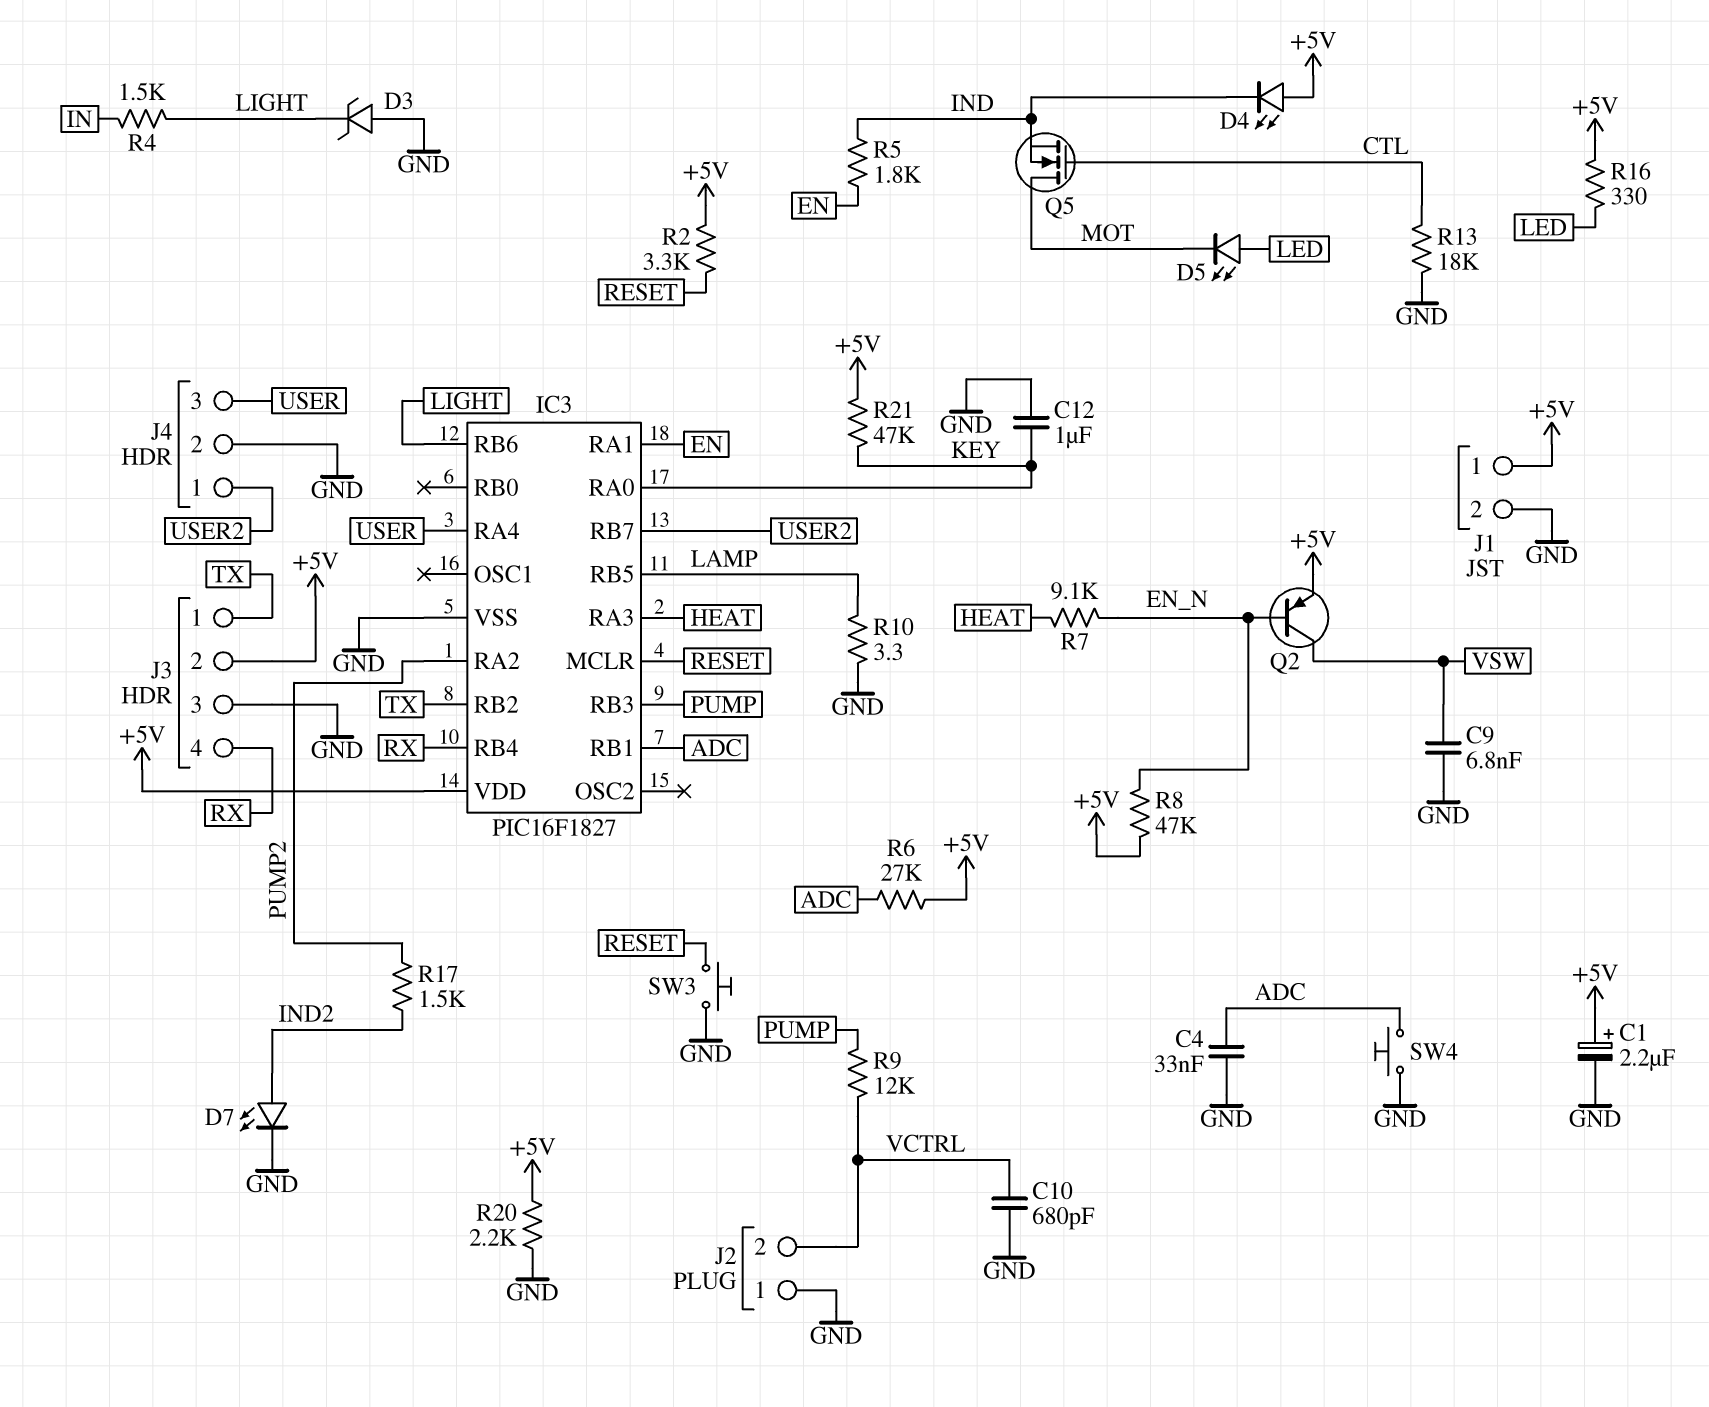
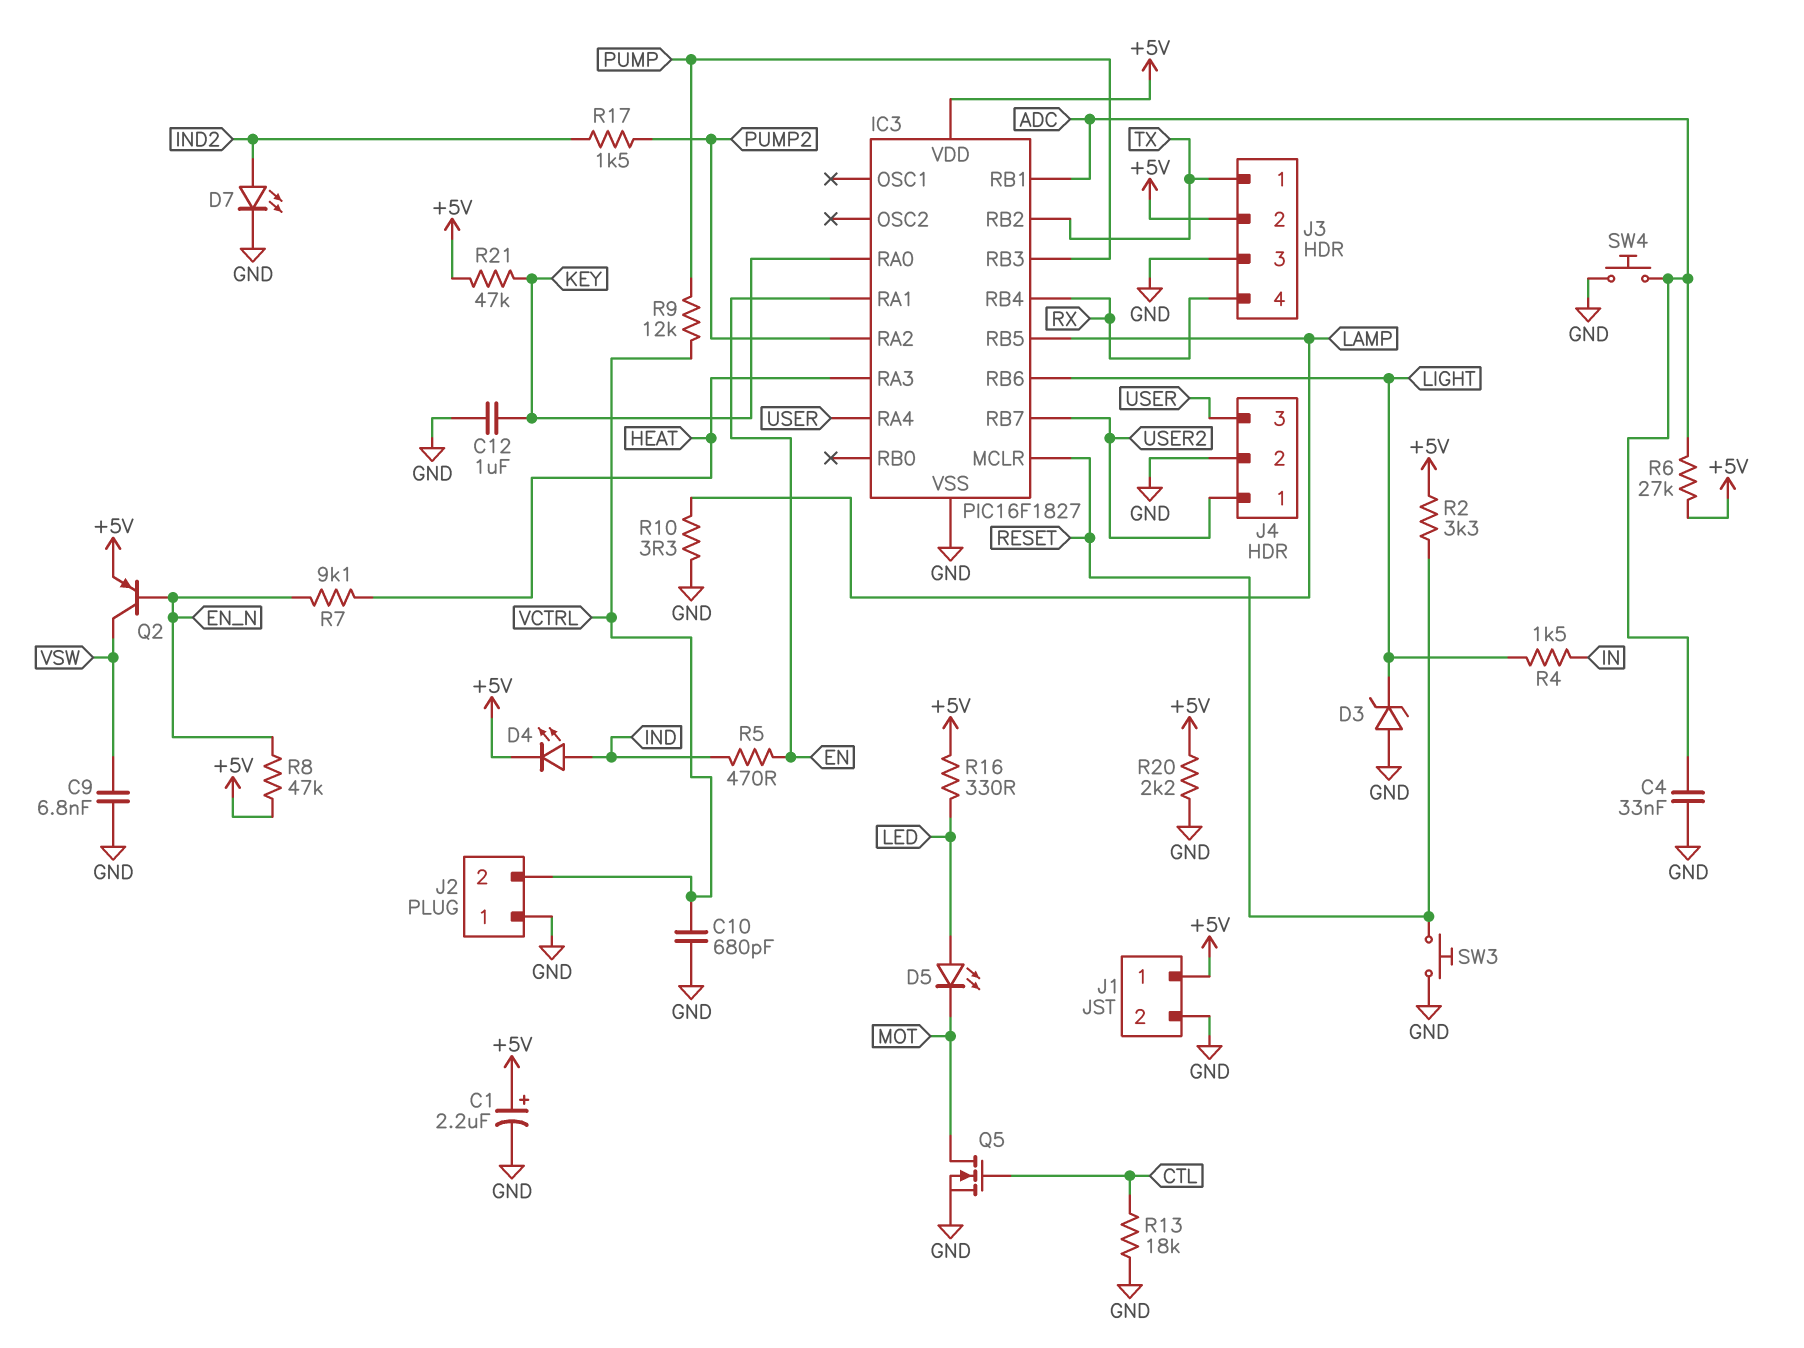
D4: LED (A +5V, K IND) -> LED (A IND, K +5V)
Q5: NMOS (G CTL, D MOT, S IND) -> NMOS (G CTL, D MOT, S GND)
R5: 1.8k (EN, IND) -> 470 (EN, IND)

